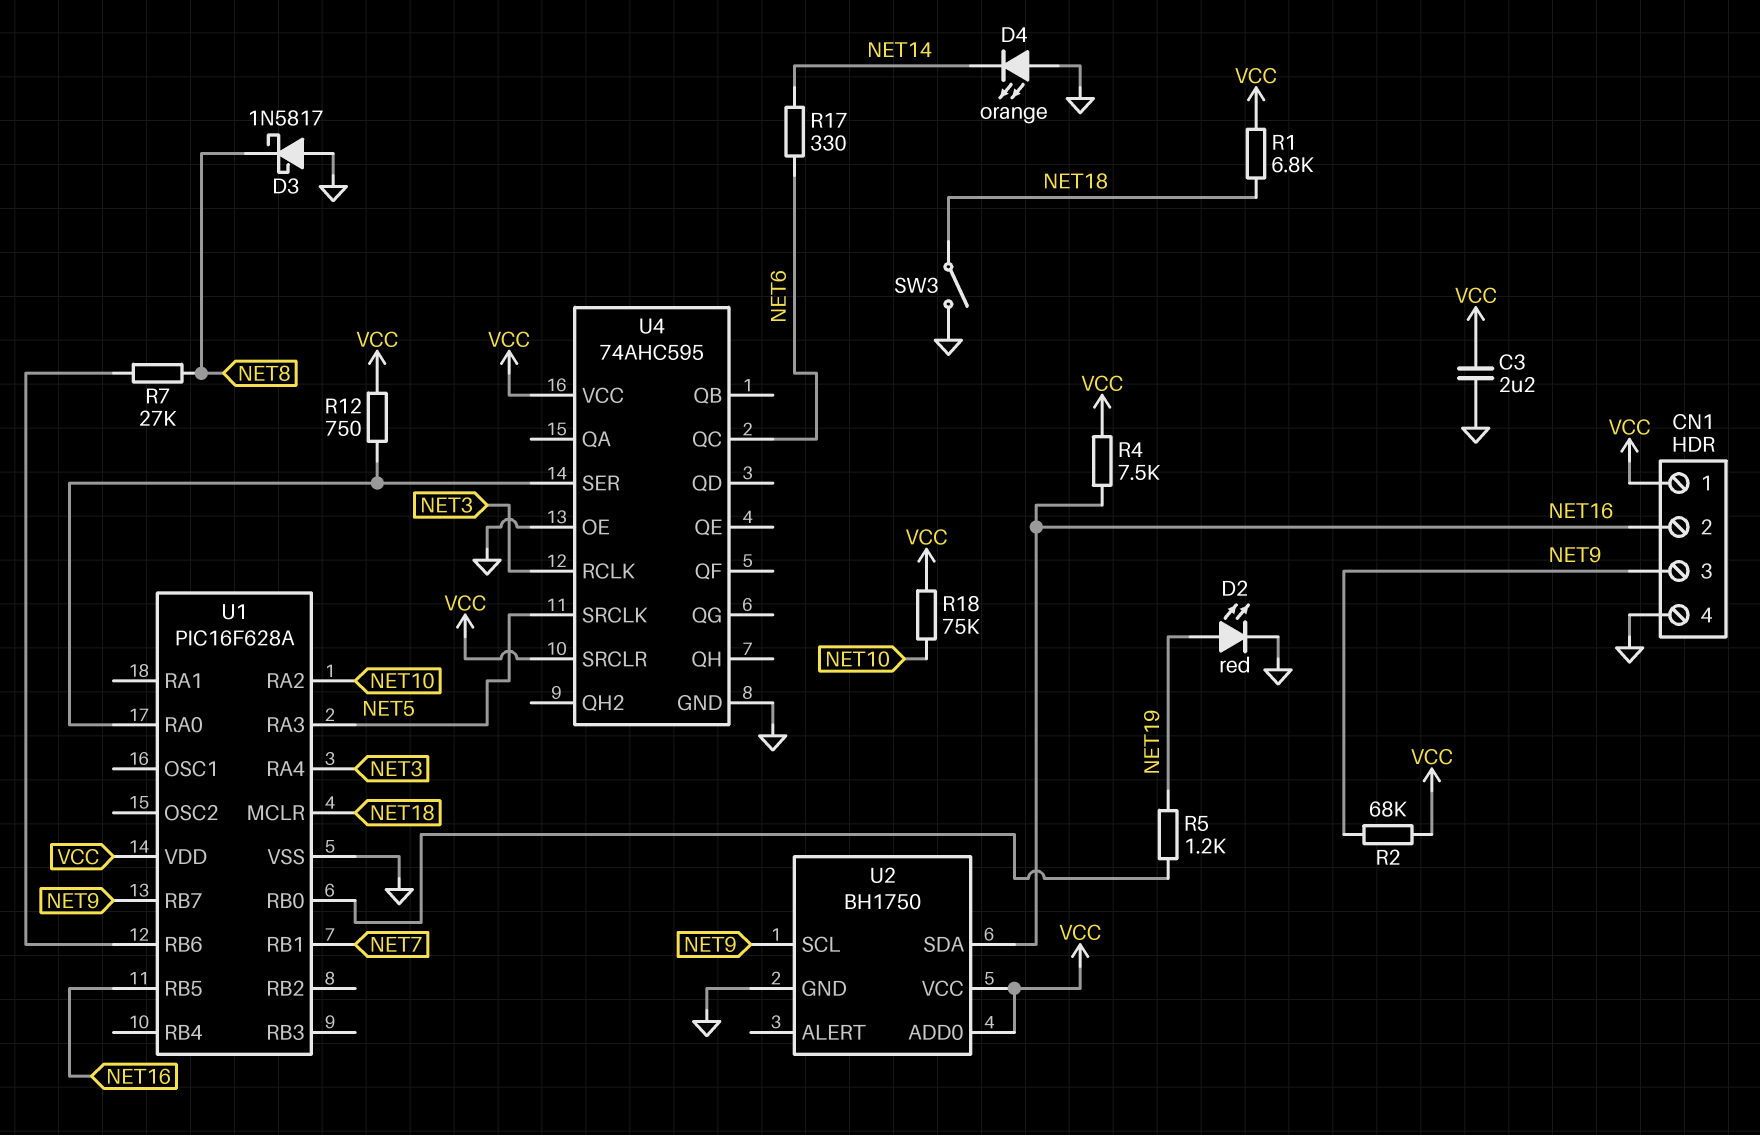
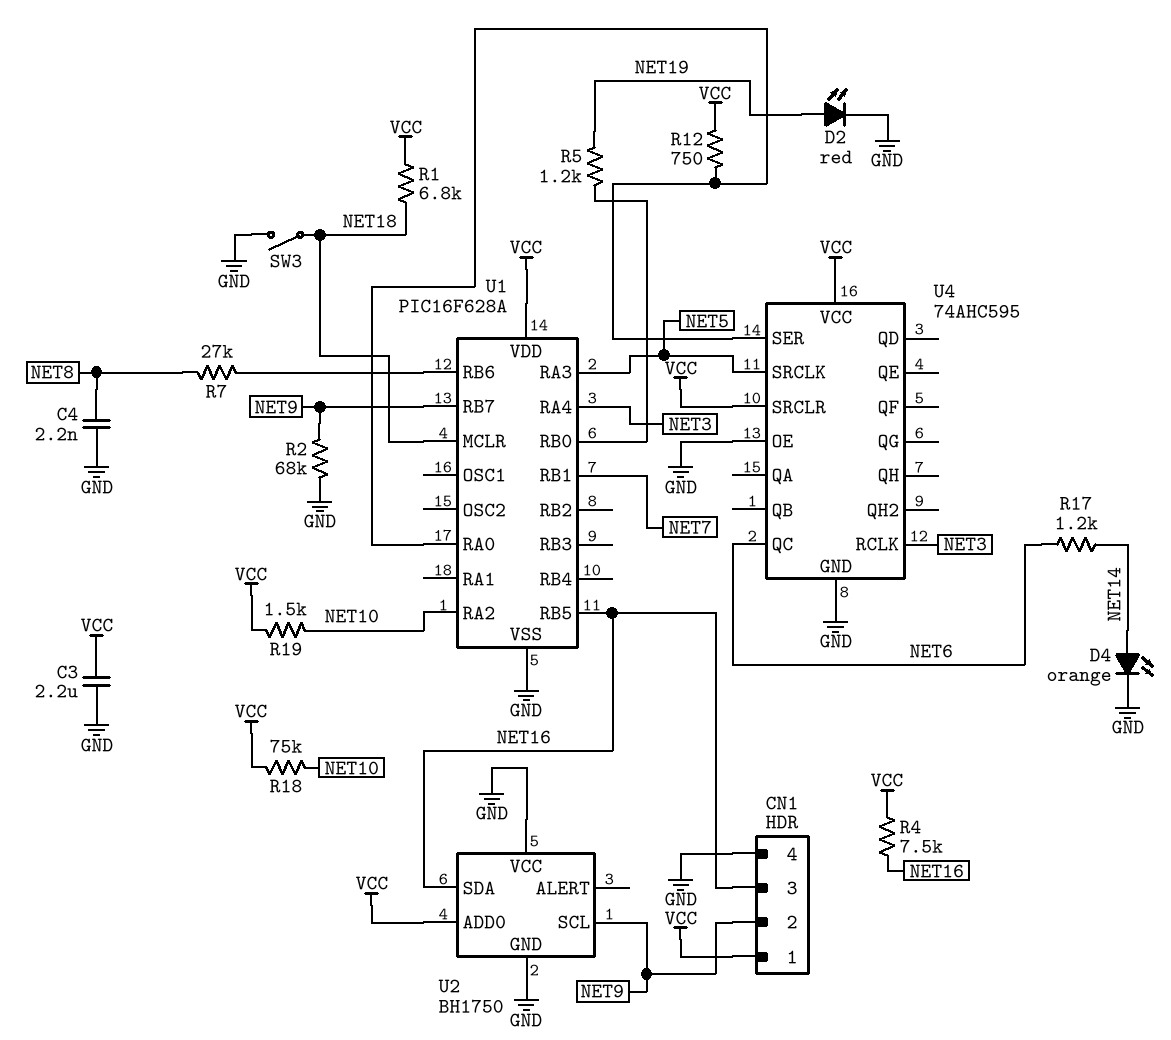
C4: none -> 2.2nF (GND, NET8)
CN1 pin 2: NET16 -> NET9
CN1 pin 3: NET9 -> NET16
D3: schottky 1N5817 (A GND, K NET8) -> none
D4: LED orange (A GND, K NET14) -> LED orange (A NET14, K GND)
R2: 68k (NET9, VCC) -> 68k (GND, NET9)
R17: 330 (NET6, NET14) -> 1.2k (NET6, NET14)
R19: none -> 1.5k (NET10, VCC)
U2 pin VCC: VCC -> GND

